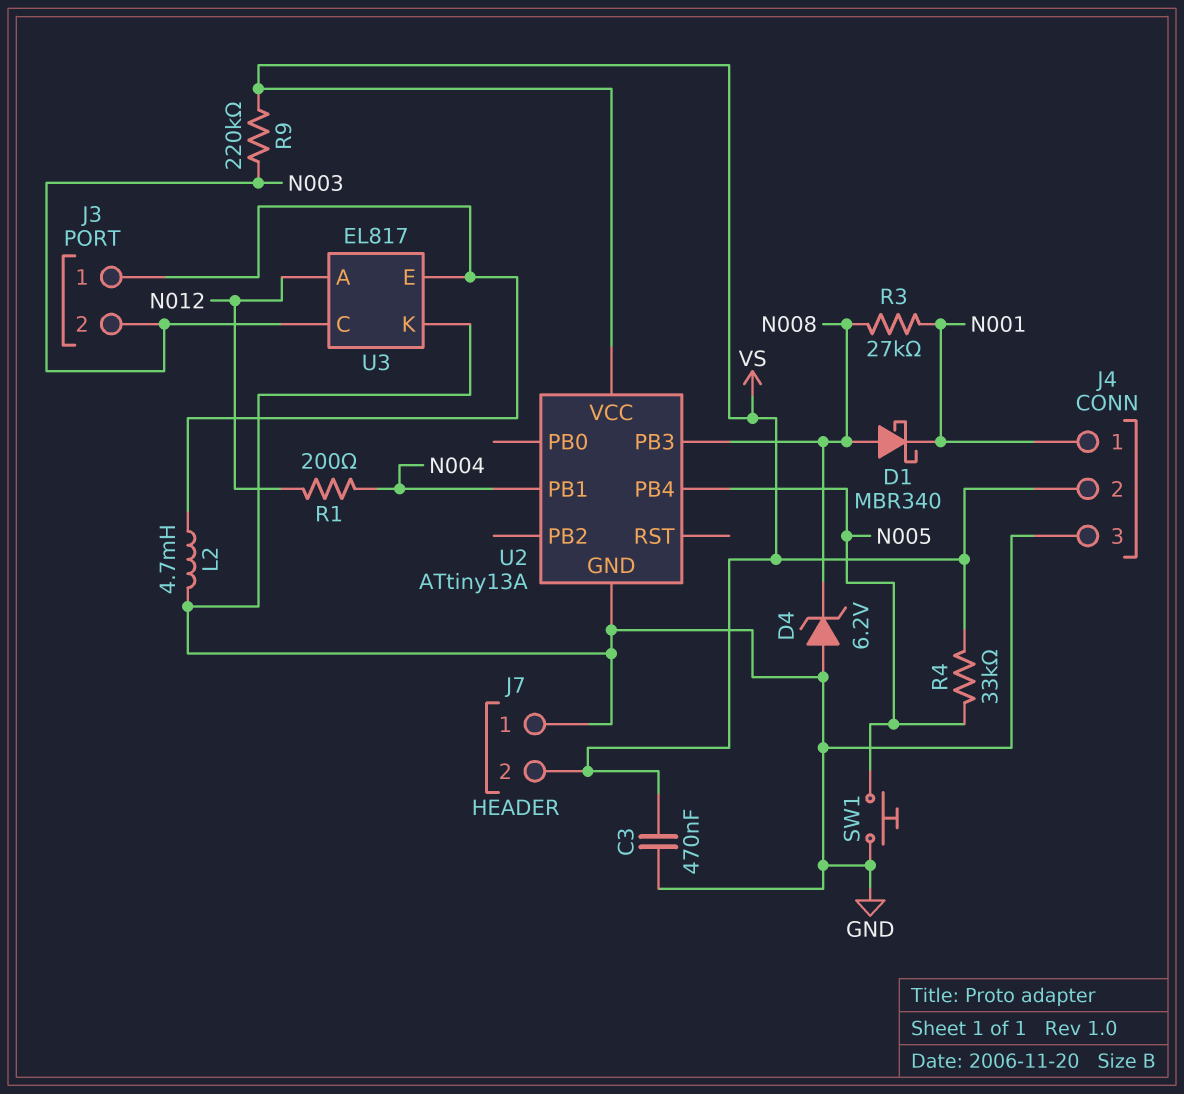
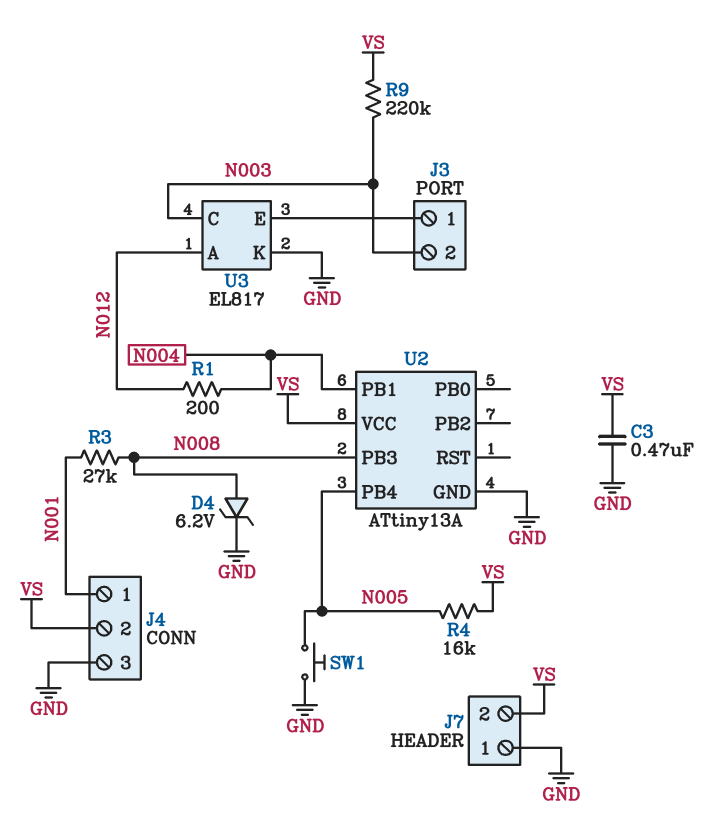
D1: schottky MBR340 (A N008, K N001) -> none
D4: zener 6.2V (A GND, K N008) -> zener 6.2V (A N008, K GND)
L2: 4.7mH (GND, J3/1) -> none
R4: 33k (N005, VS) -> 16k (N005, VS)

